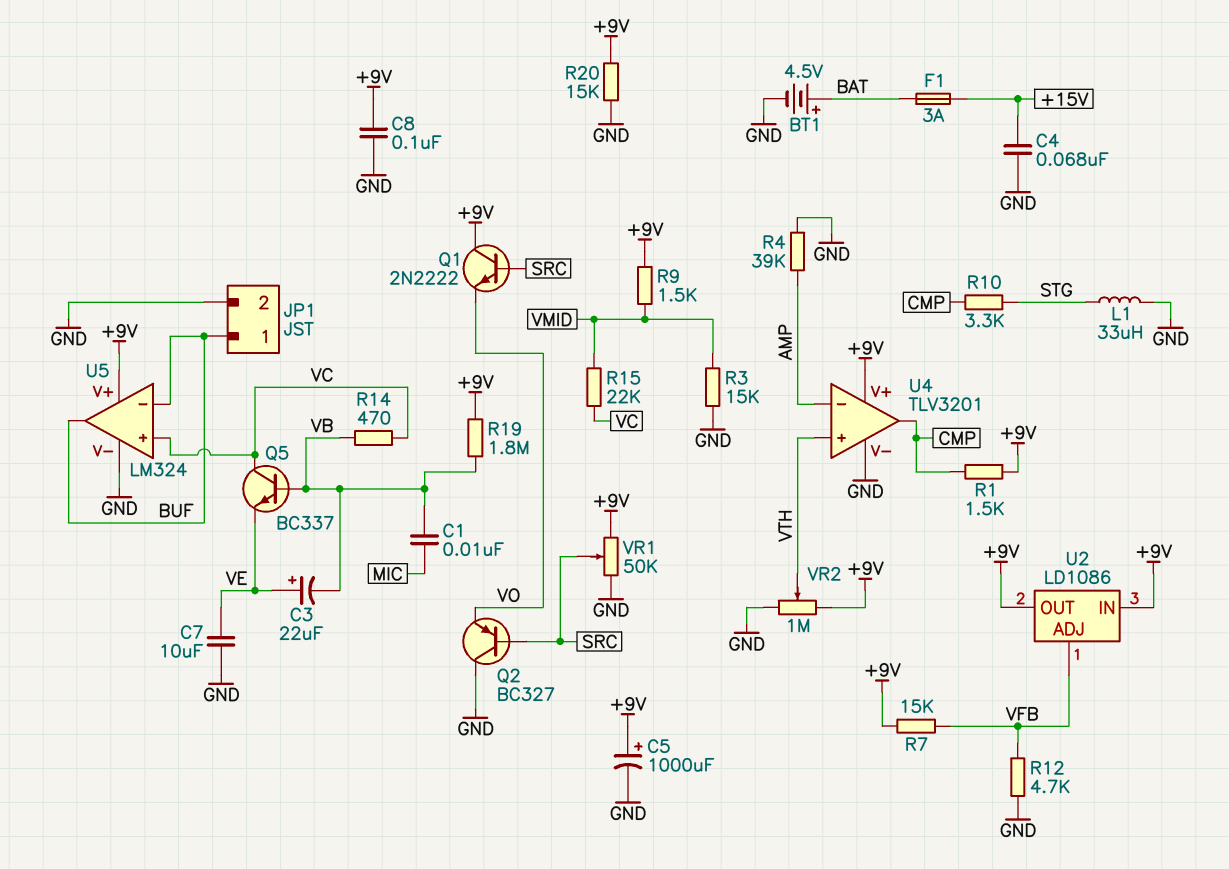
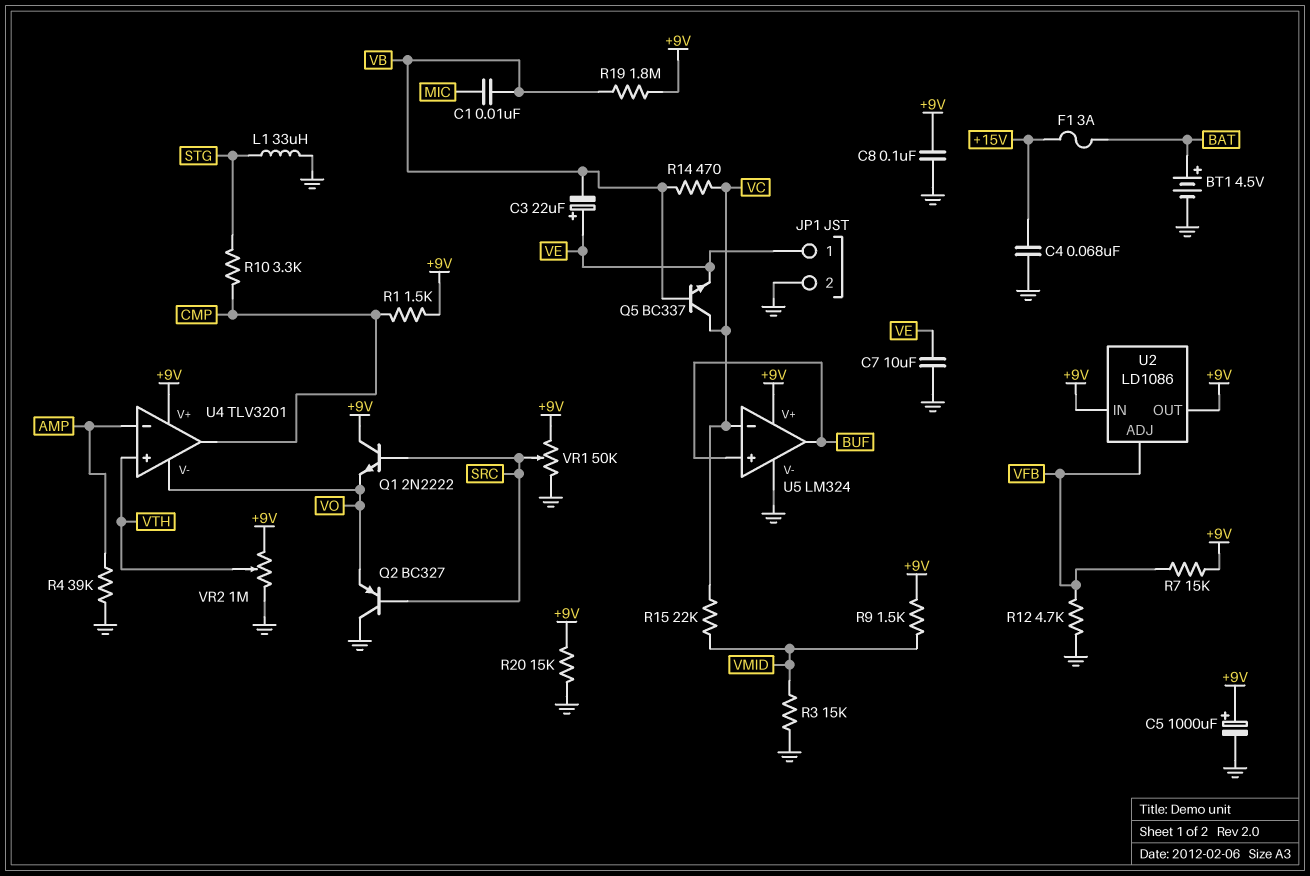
JP1 pin 1: BUF -> VE
U4 pin V-: GND -> VO
U5 pin in+: VC -> BUF
U5 pin in-: BUF -> VC

